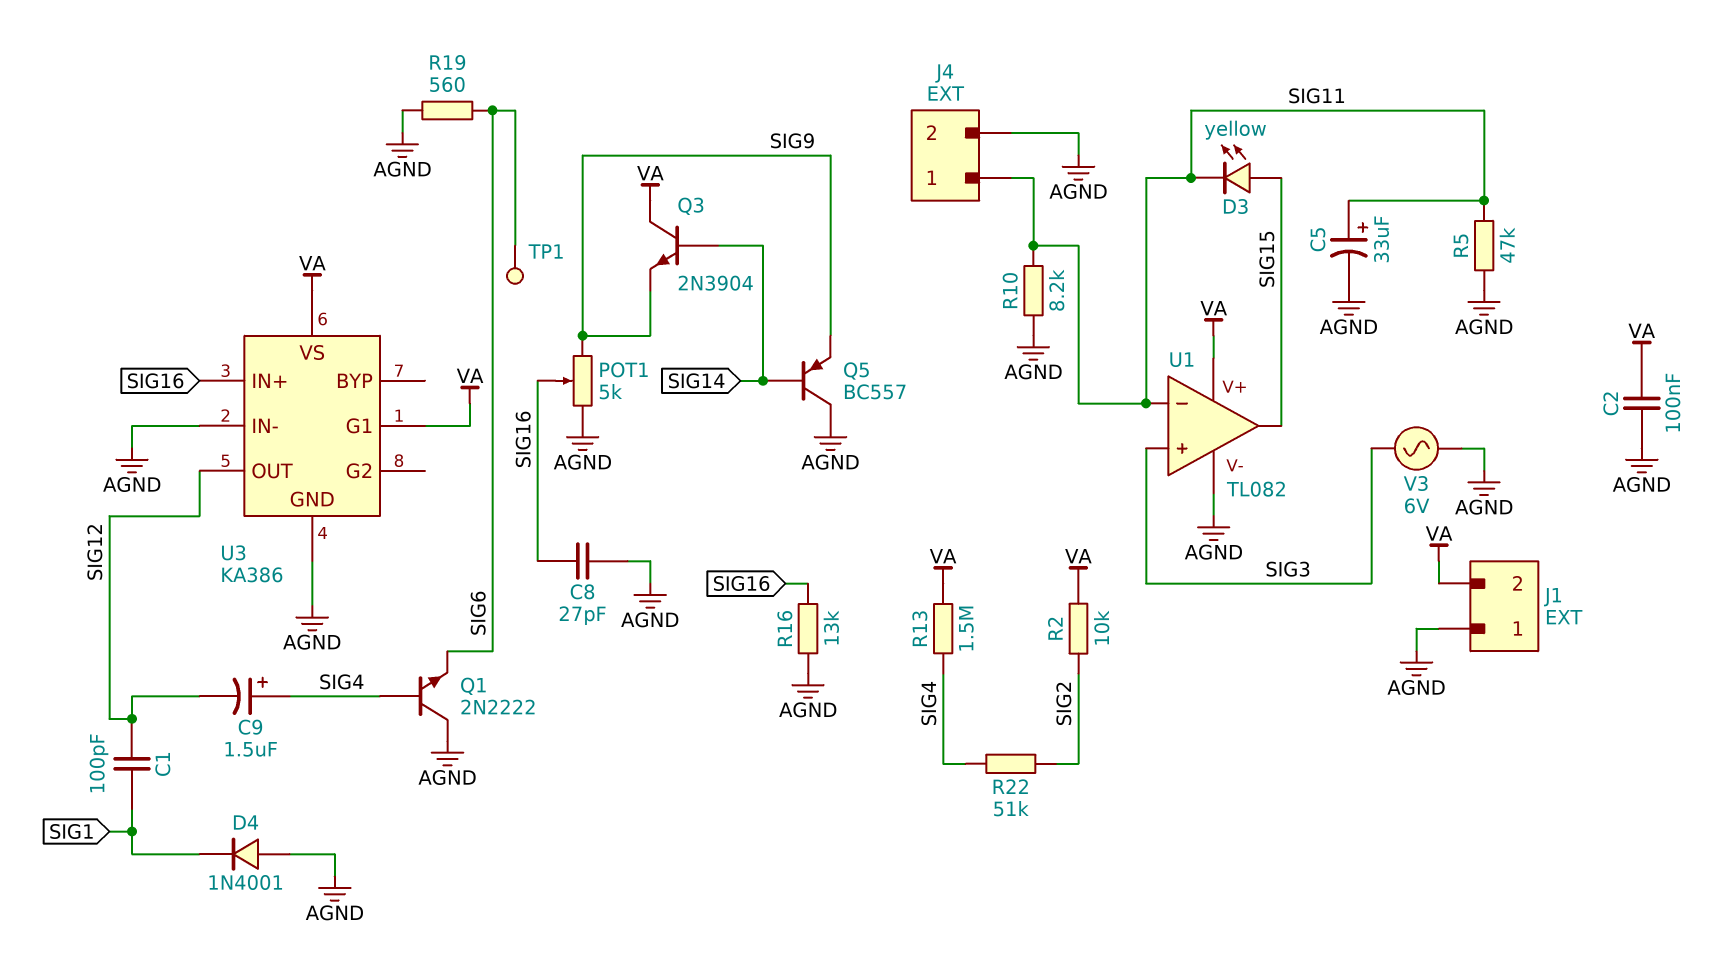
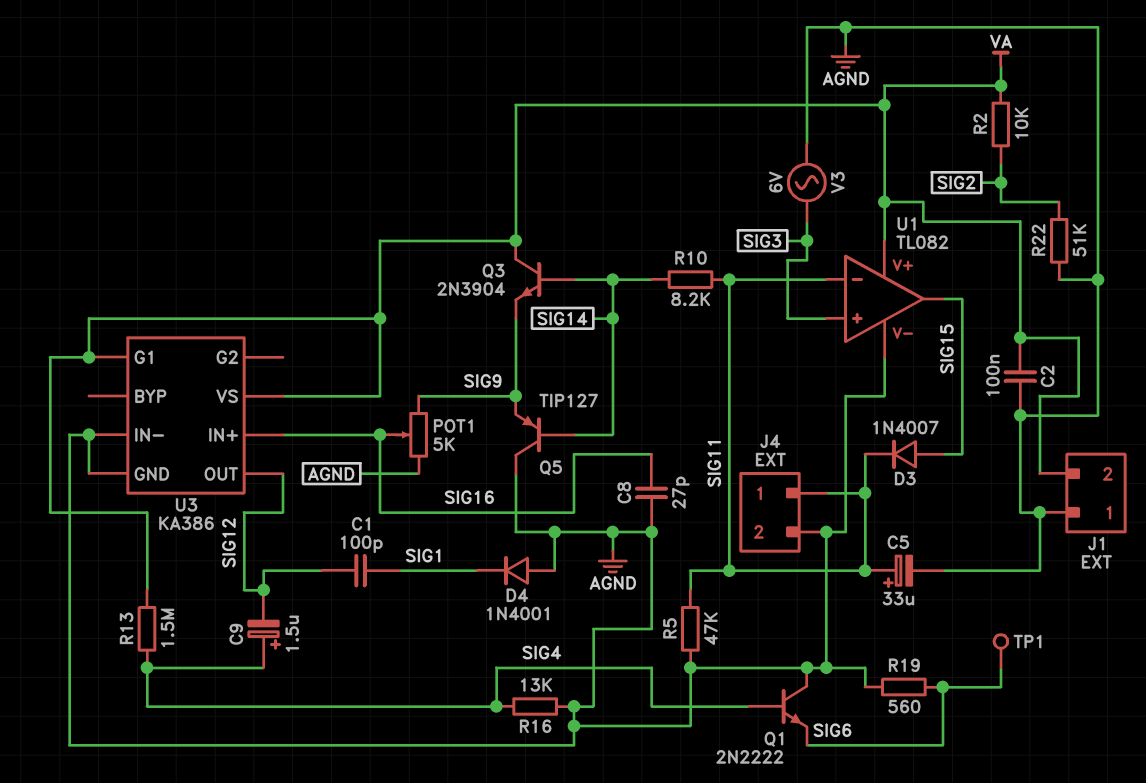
D3: LED yellow (A SIG15, K SIG11) -> diode 1N4007 (A SIG15, K SIG11)
Q5: PNP BC557 (B SIG14, C AGND, E SIG9) -> PNP TIP127 (B SIG14, C AGND, E SIG9)
R10: 8.2k (AGND, SIG11) -> 8.2k (SIG11, SIG14)
R16: 13k (AGND, SIG16) -> 13k (AGND, SIG4)
R22: 51k (SIG2, SIG4) -> 51k (AGND, SIG2)

